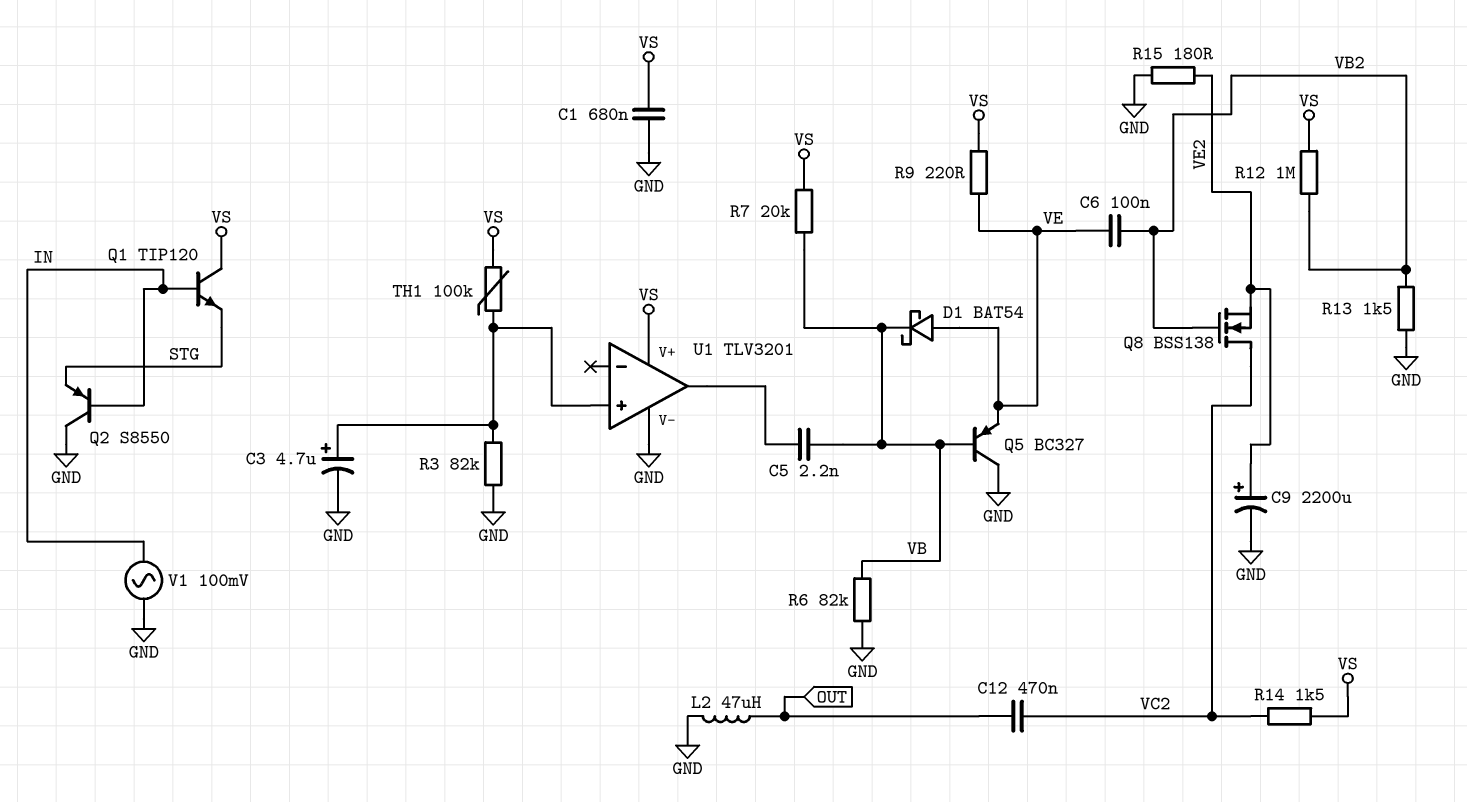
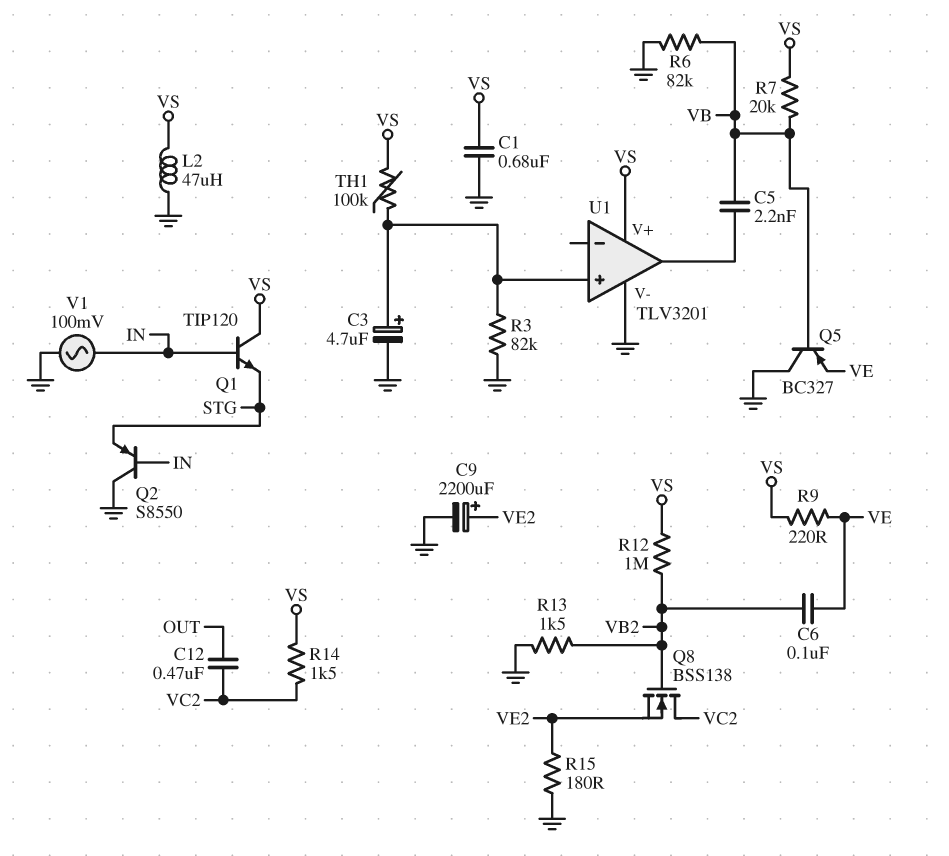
D1: schottky BAT54 (A VE, K VB) -> none
L2: 47uH (GND, OUT) -> 47uH (GND, VS)

